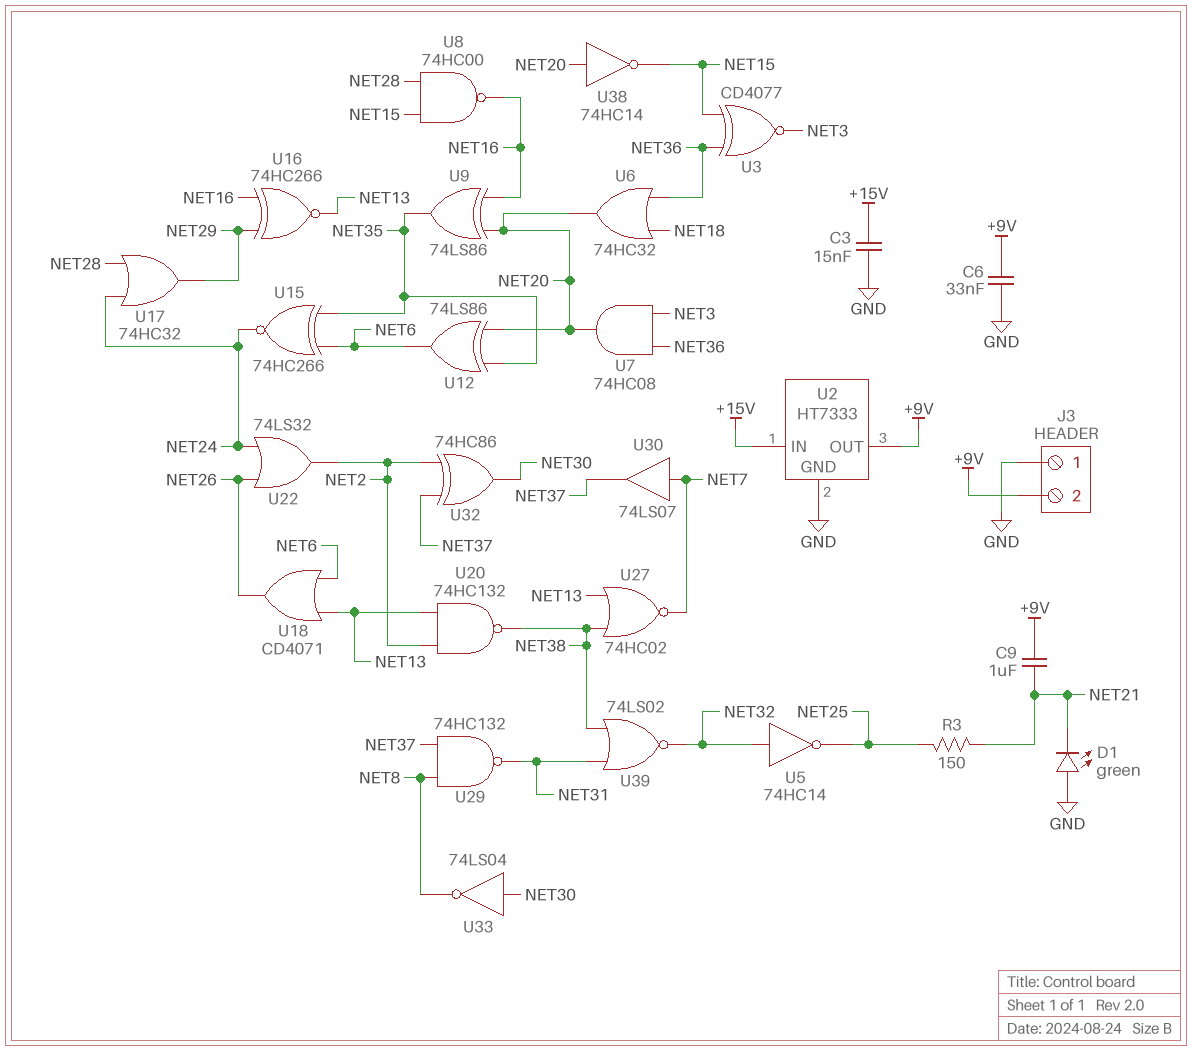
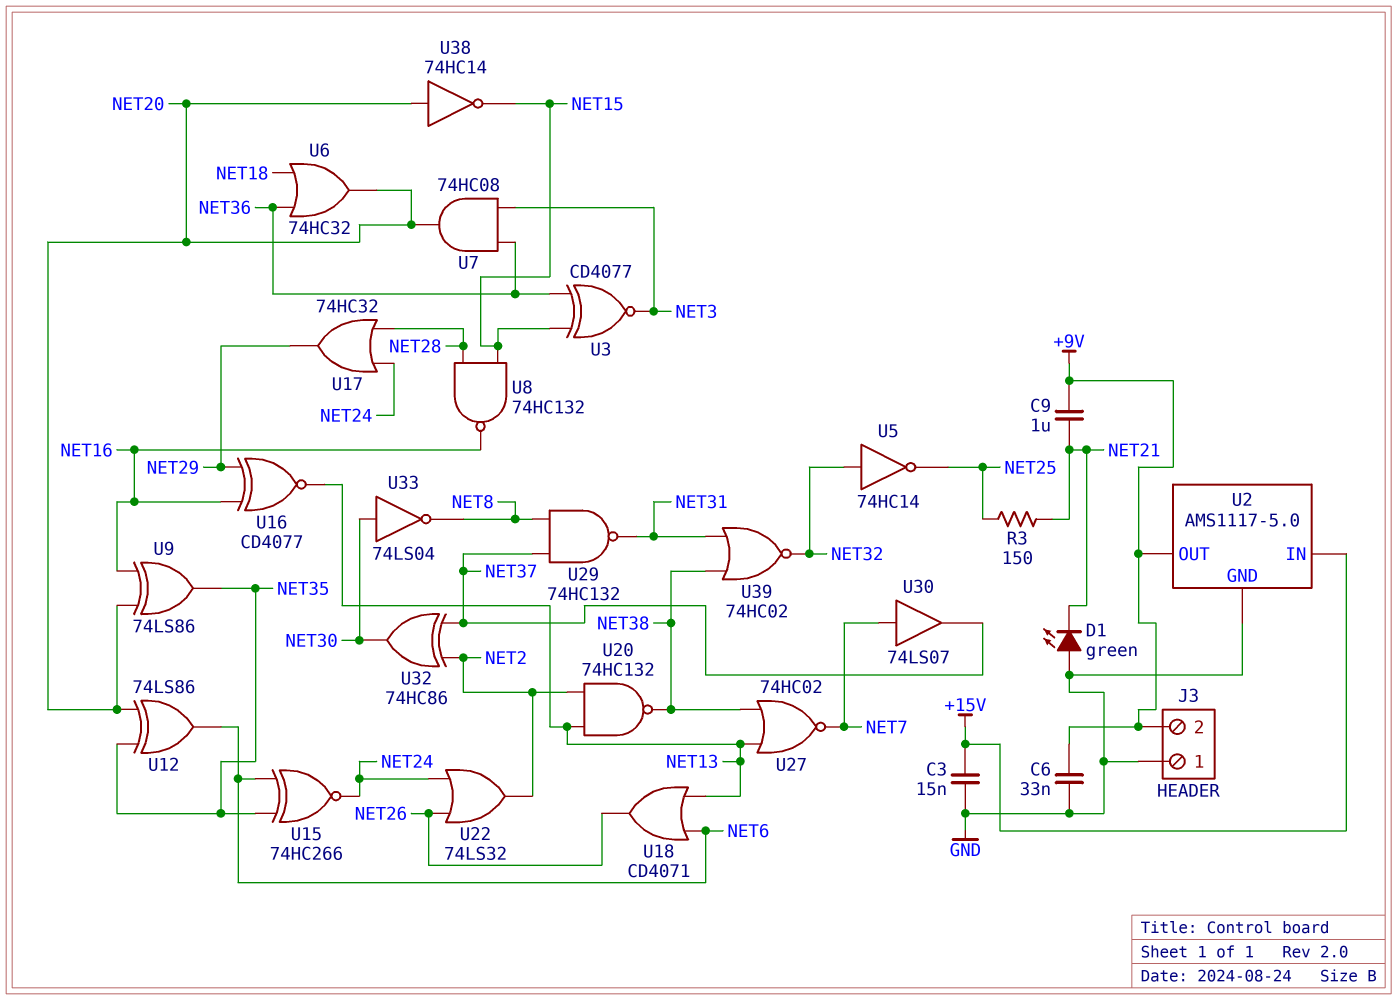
U2: HT7333 -> AMS1117-5.0
U8: NAND 74HC00 (in NET15, in NET28, out NET16) -> NAND 74HC132 (in NET15, in NET28, out NET16)
U16: XNOR 74HC266 (in NET16, in NET29, out NET13) -> XNOR CD4077 (in NET16, in NET29, out NET13)
U39: NOR 74LS02 (in NET31, in NET38, out NET32) -> NOR 74HC02 (in NET31, in NET38, out NET32)

